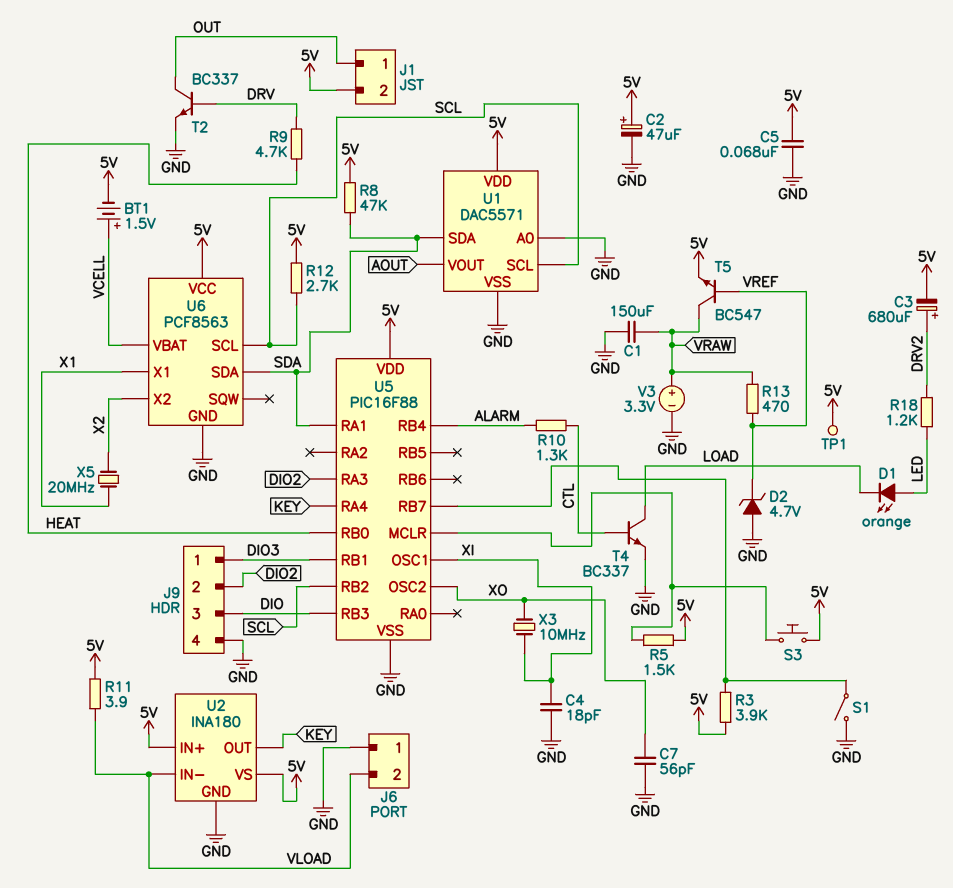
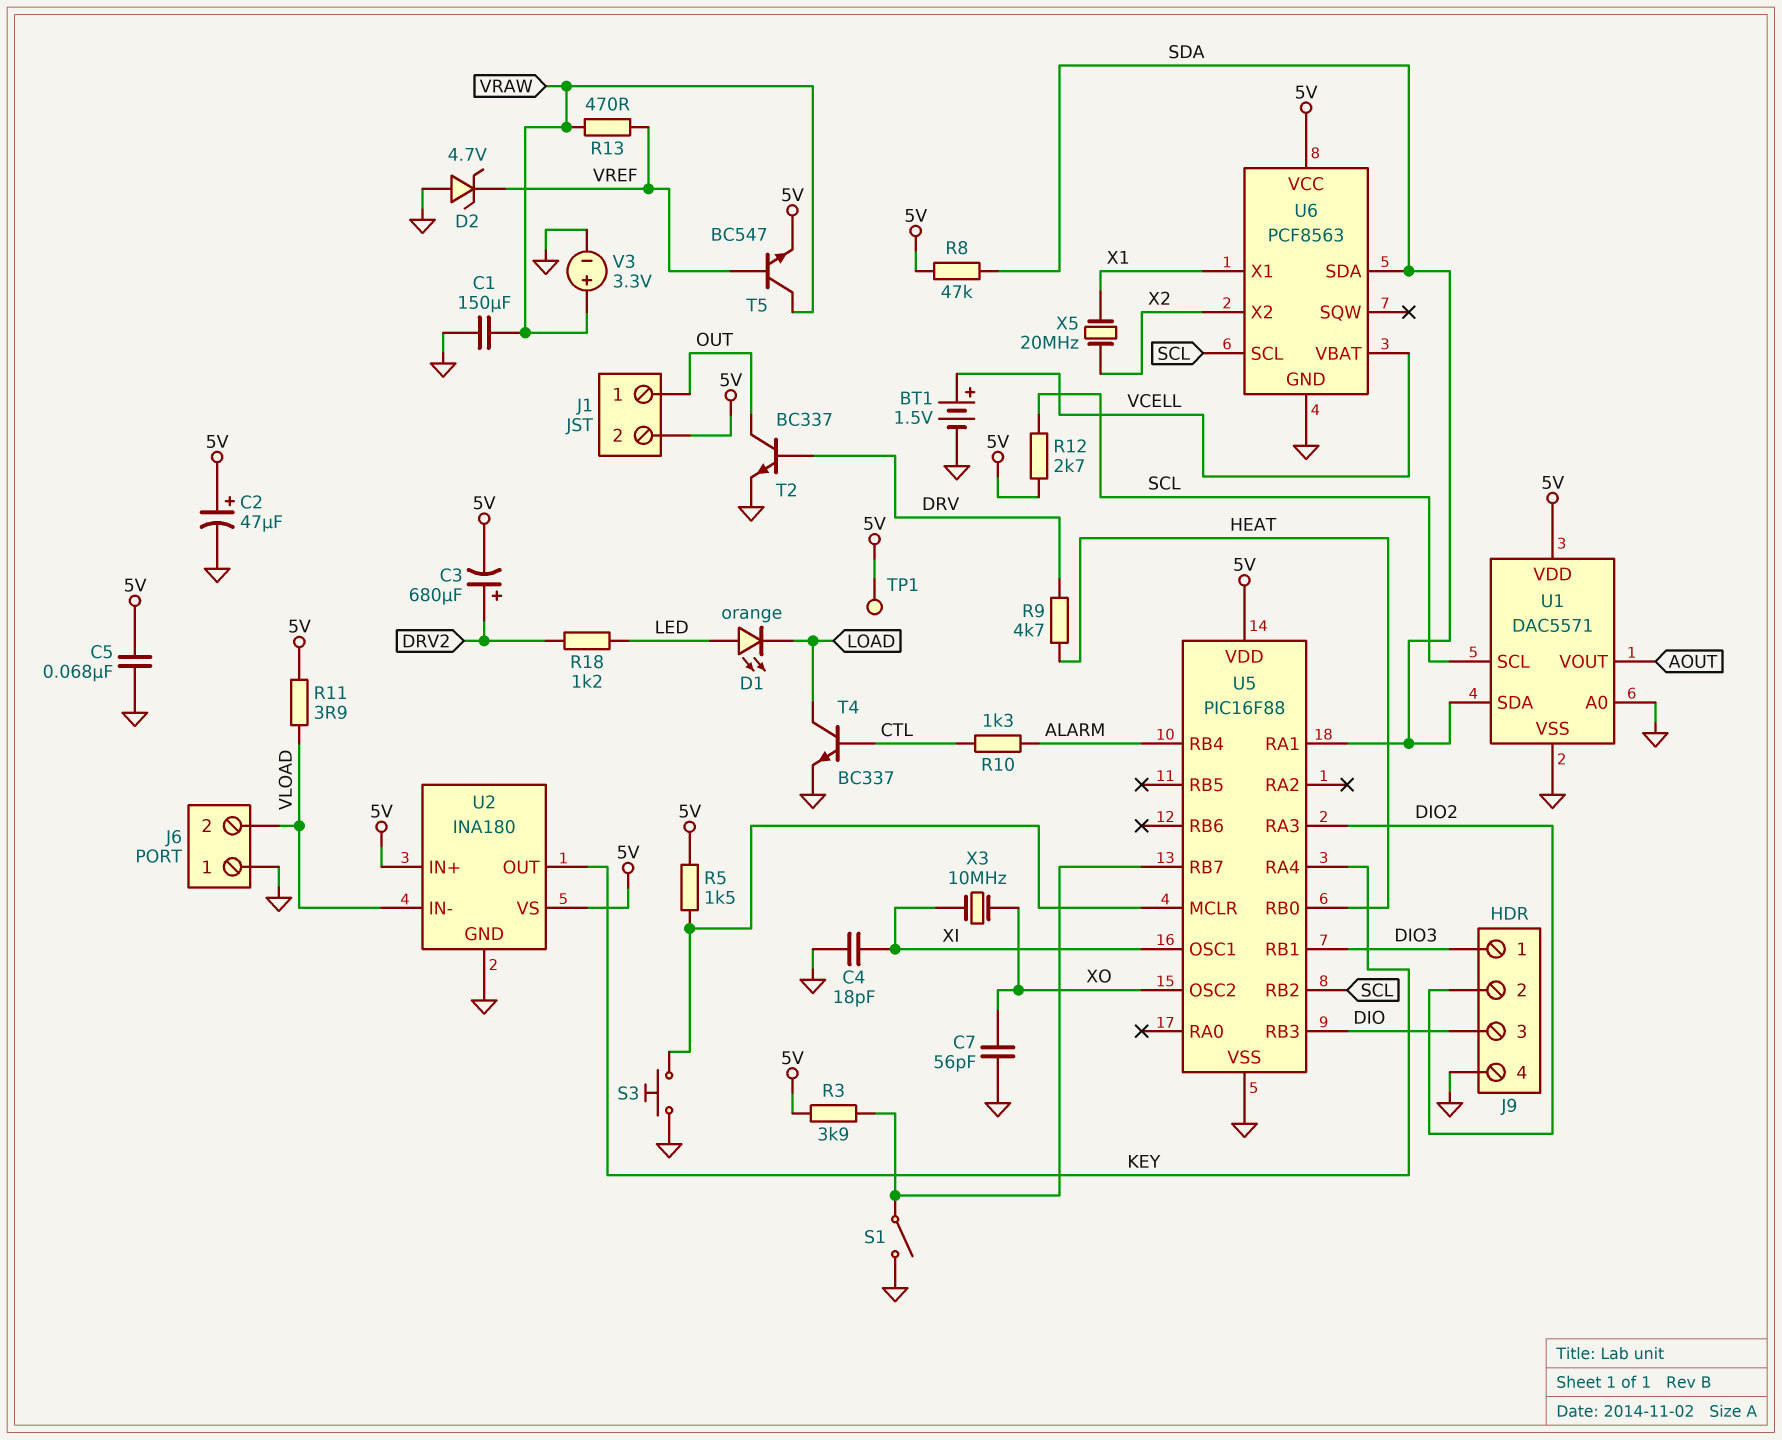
BT1: 1.5V (plus VCELL, minus 5V) -> 1.5V (plus VCELL, minus GND)
S3: button (5V, U5/MCLR) -> button (GND, U5/MCLR)

